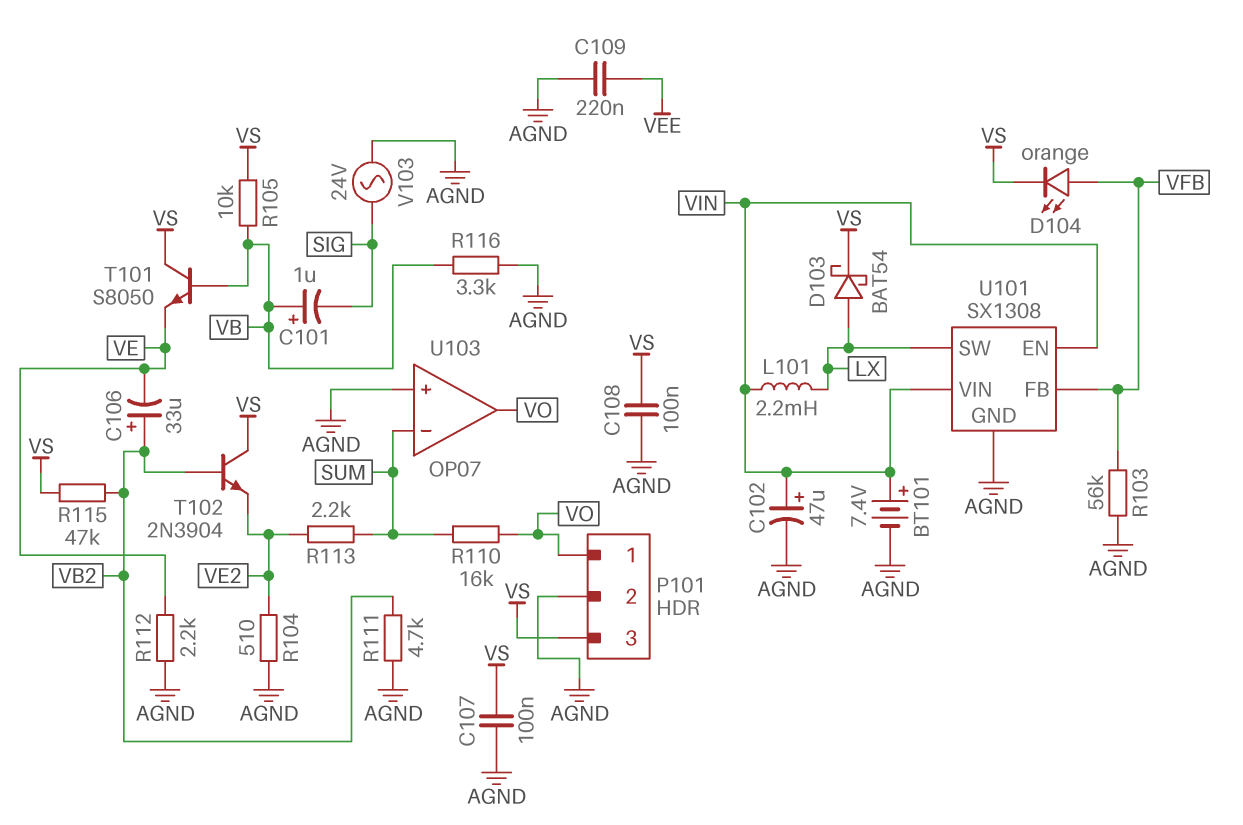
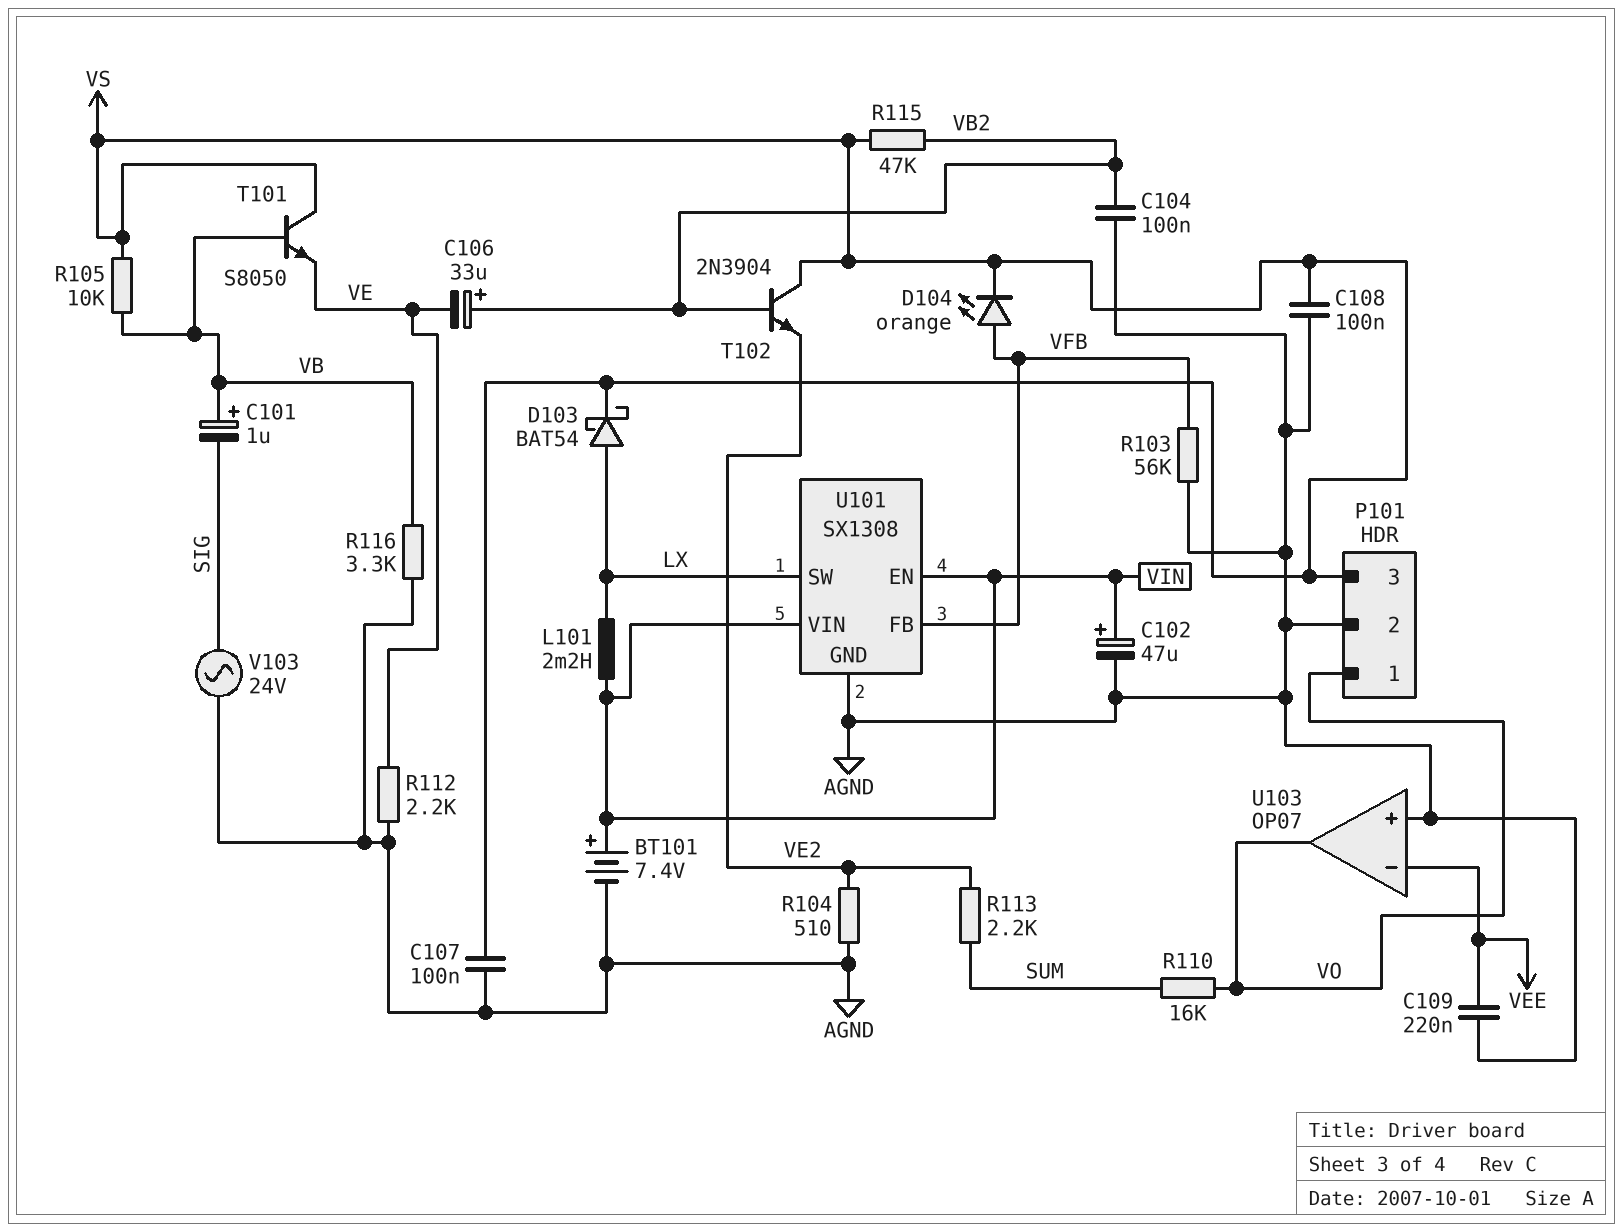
C104: none -> 100nF (AGND, VB2)
R111: 4.7k (AGND, VB2) -> none
U103 pin in-: SUM -> VEE

